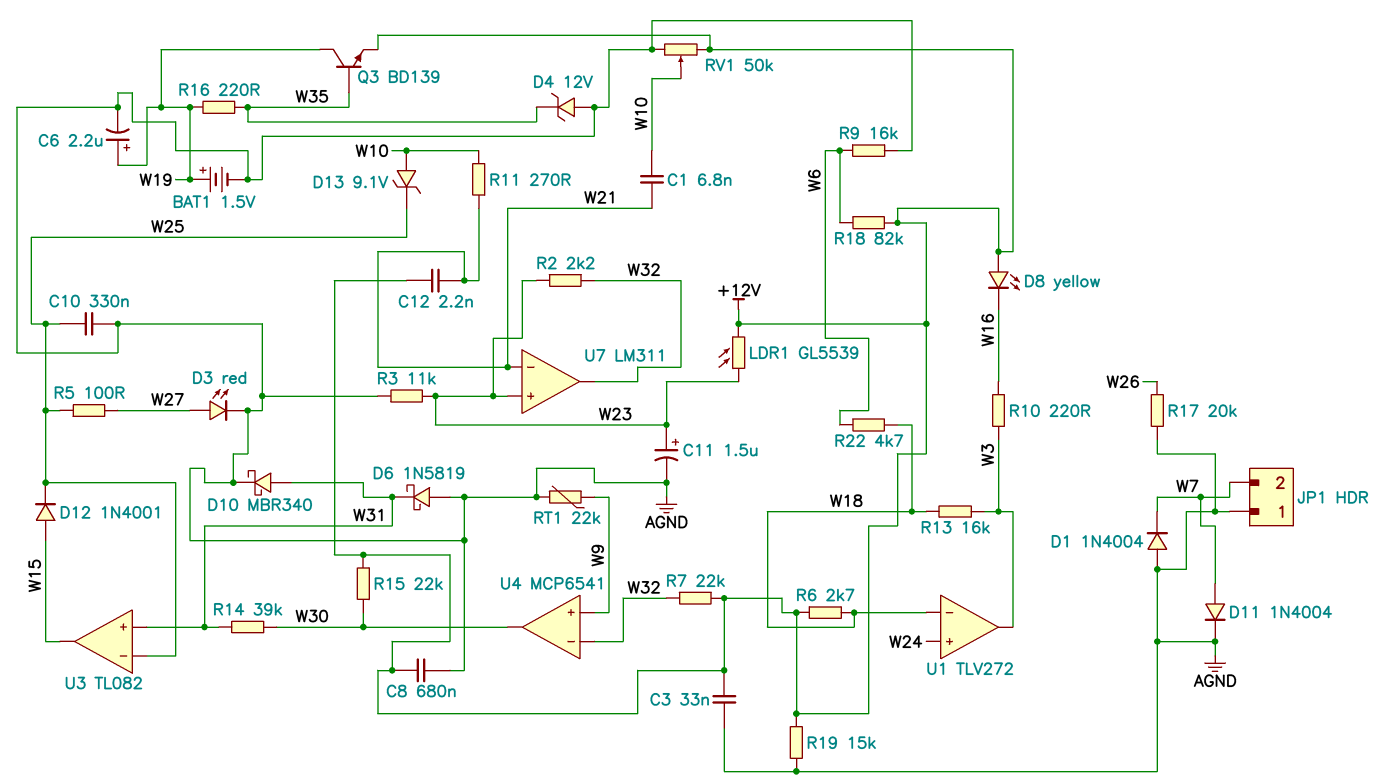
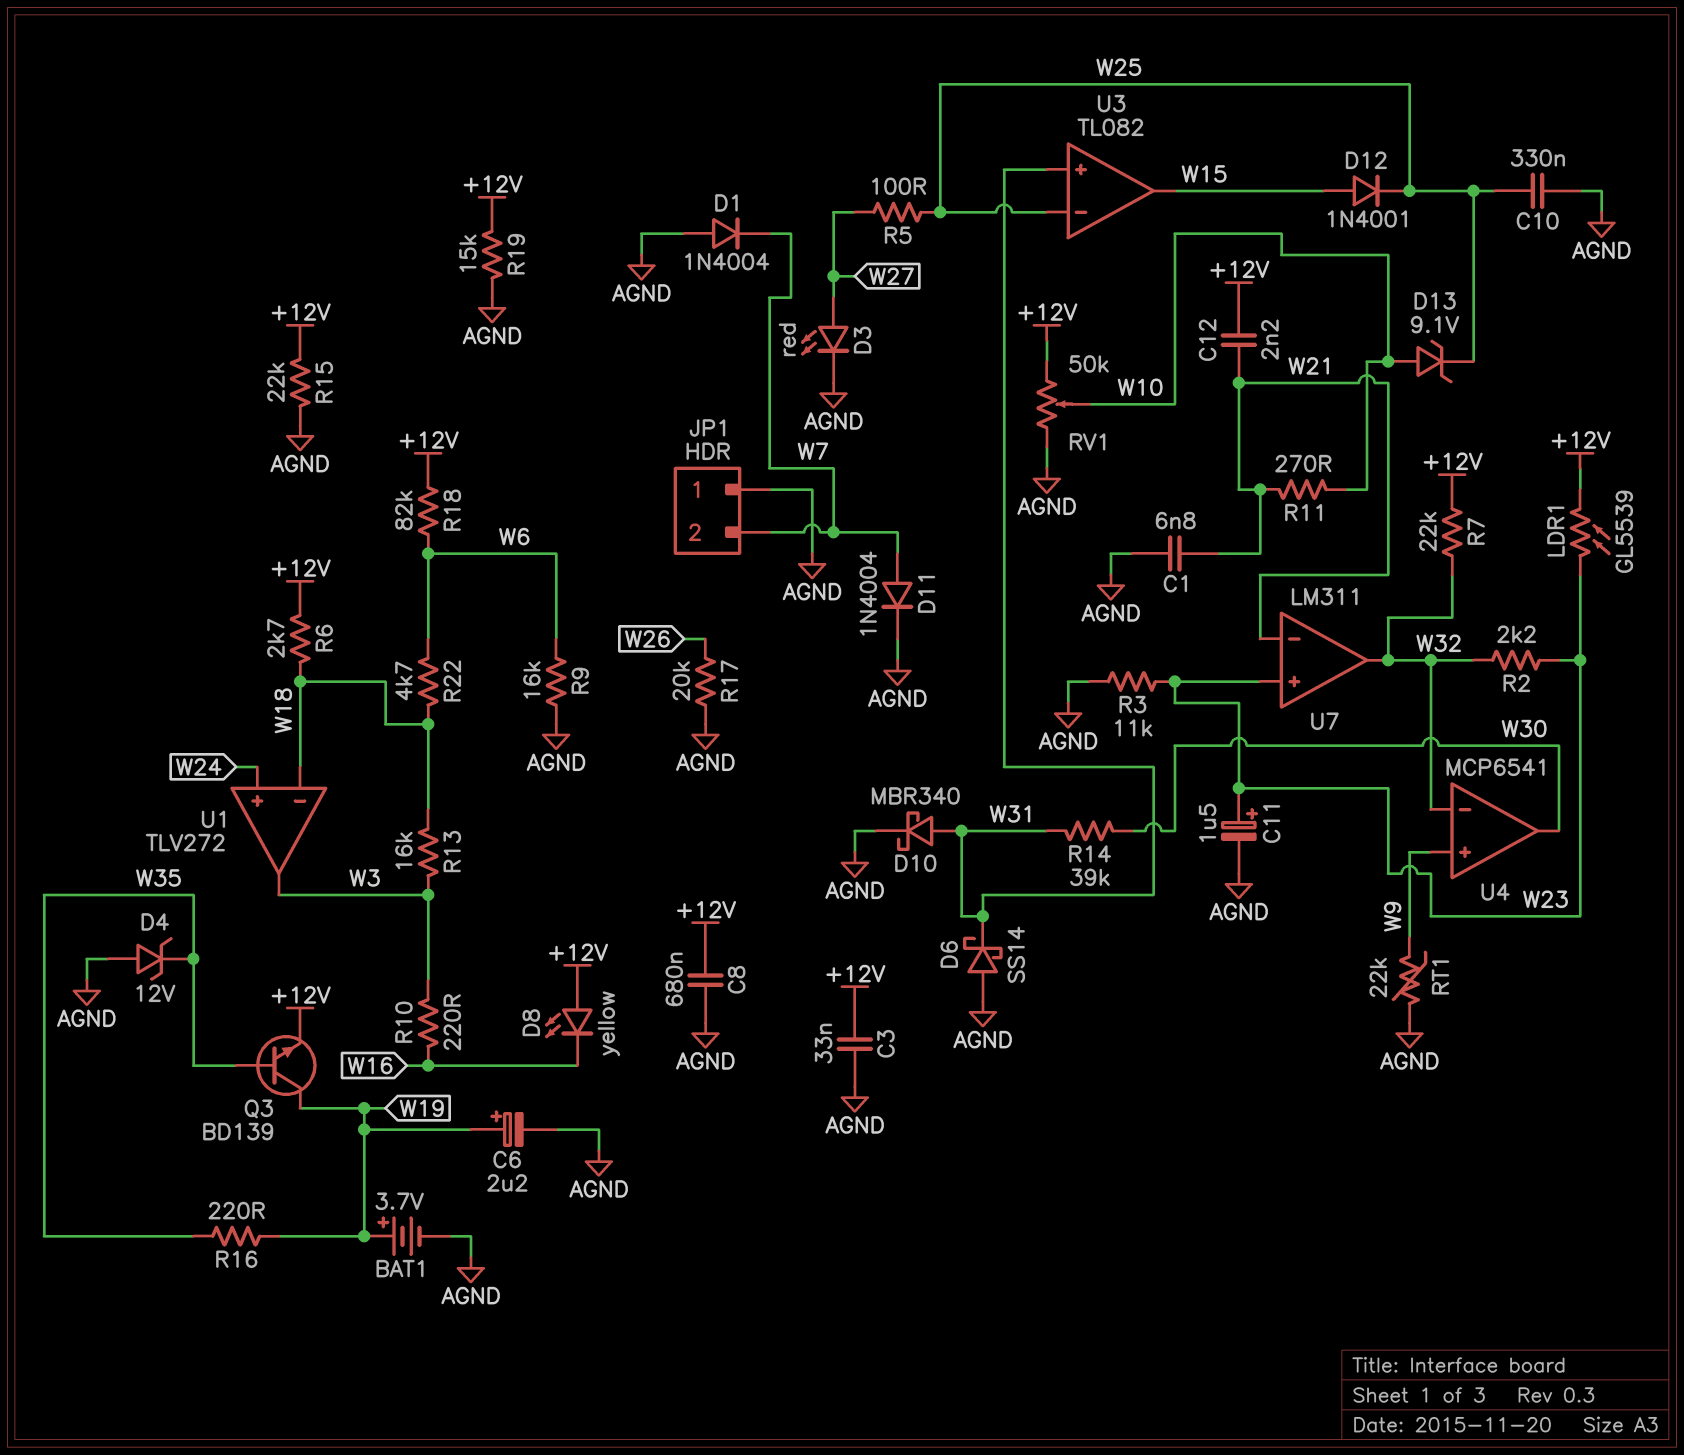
BAT1: 1.5V (plus W19, minus AGND) -> 3.7V (plus W19, minus AGND)
C1: 6.8nF (W10, W21) -> 6.8nF (AGND, W21)
D6: schottky 1N5819 (A AGND, K W31) -> schottky SS14 (A AGND, K W31)
R15: 22k (+12V, W30) -> 22k (+12V, AGND)

